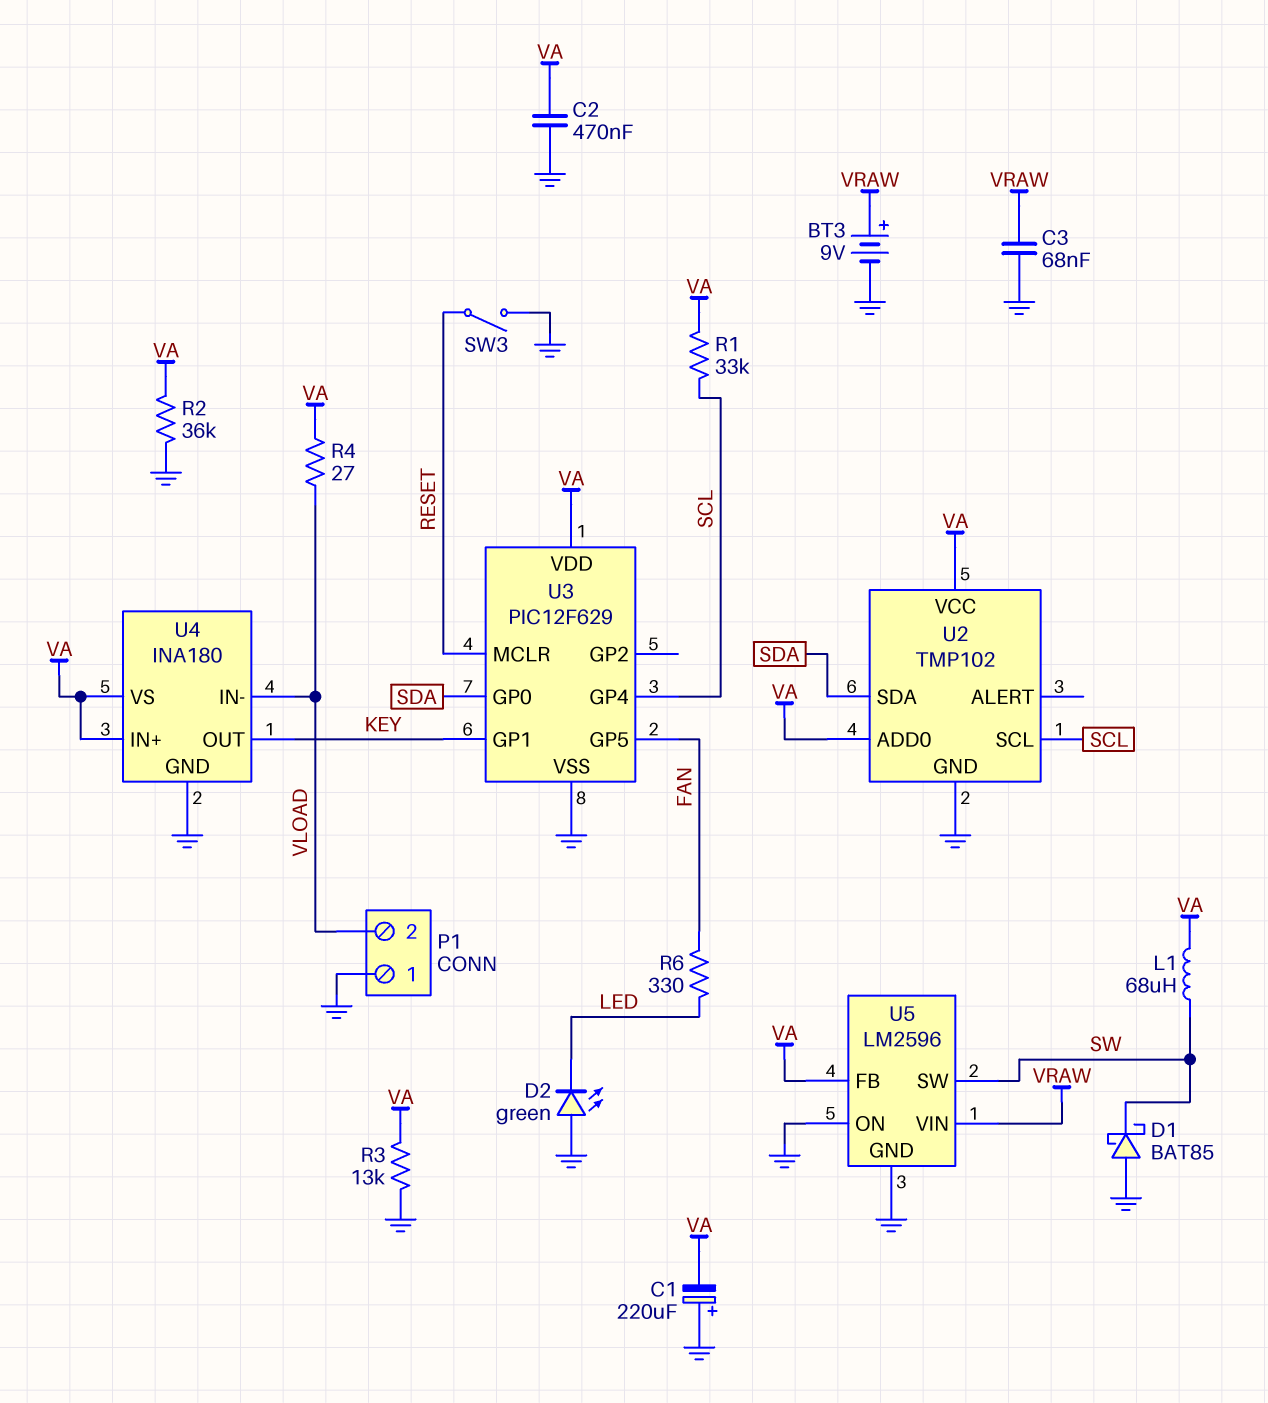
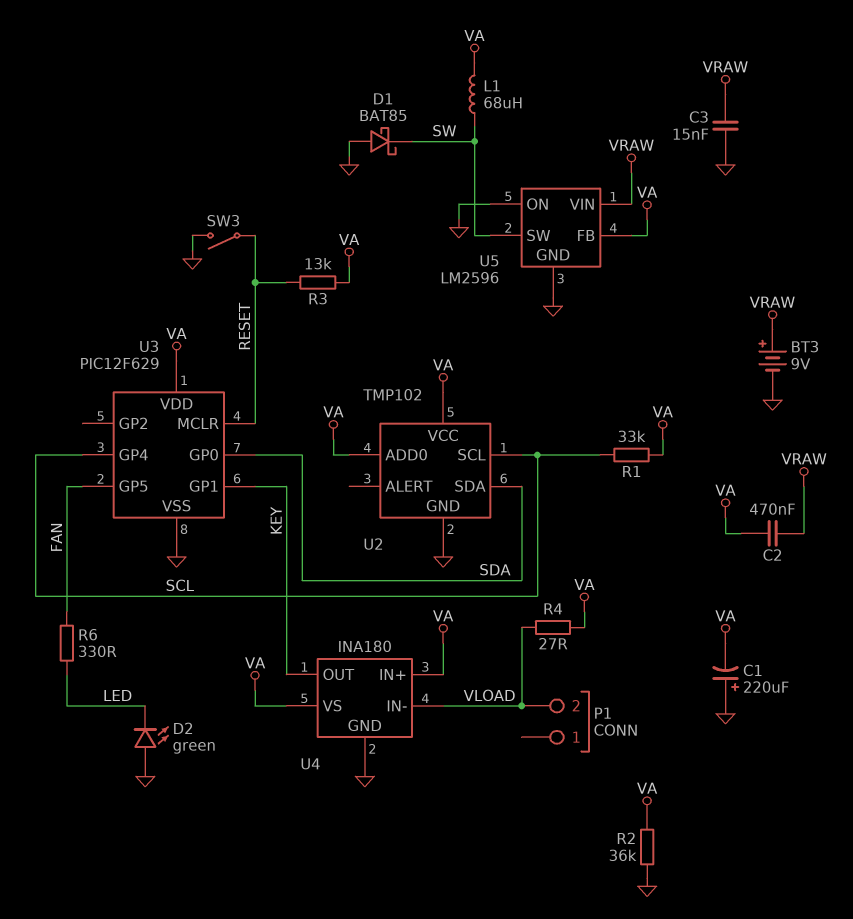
C2: 470nF (GND, VA) -> 470nF (VA, VRAW)
C3: 68nF (GND, VRAW) -> 15nF (GND, VRAW)
P1 pin 1: GND -> none
R3: 13k (GND, VA) -> 13k (RESET, VA)

